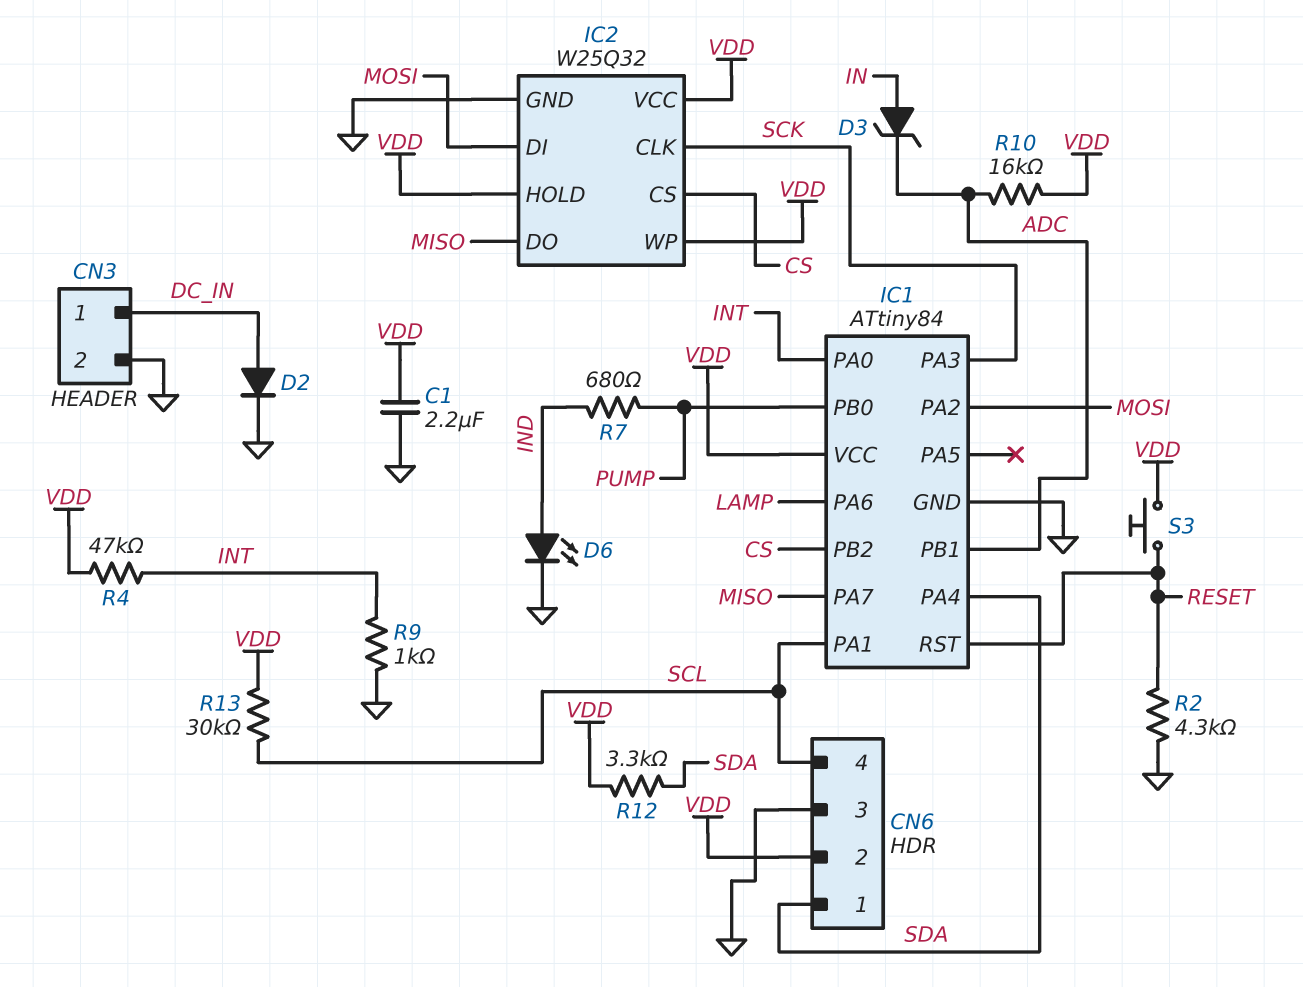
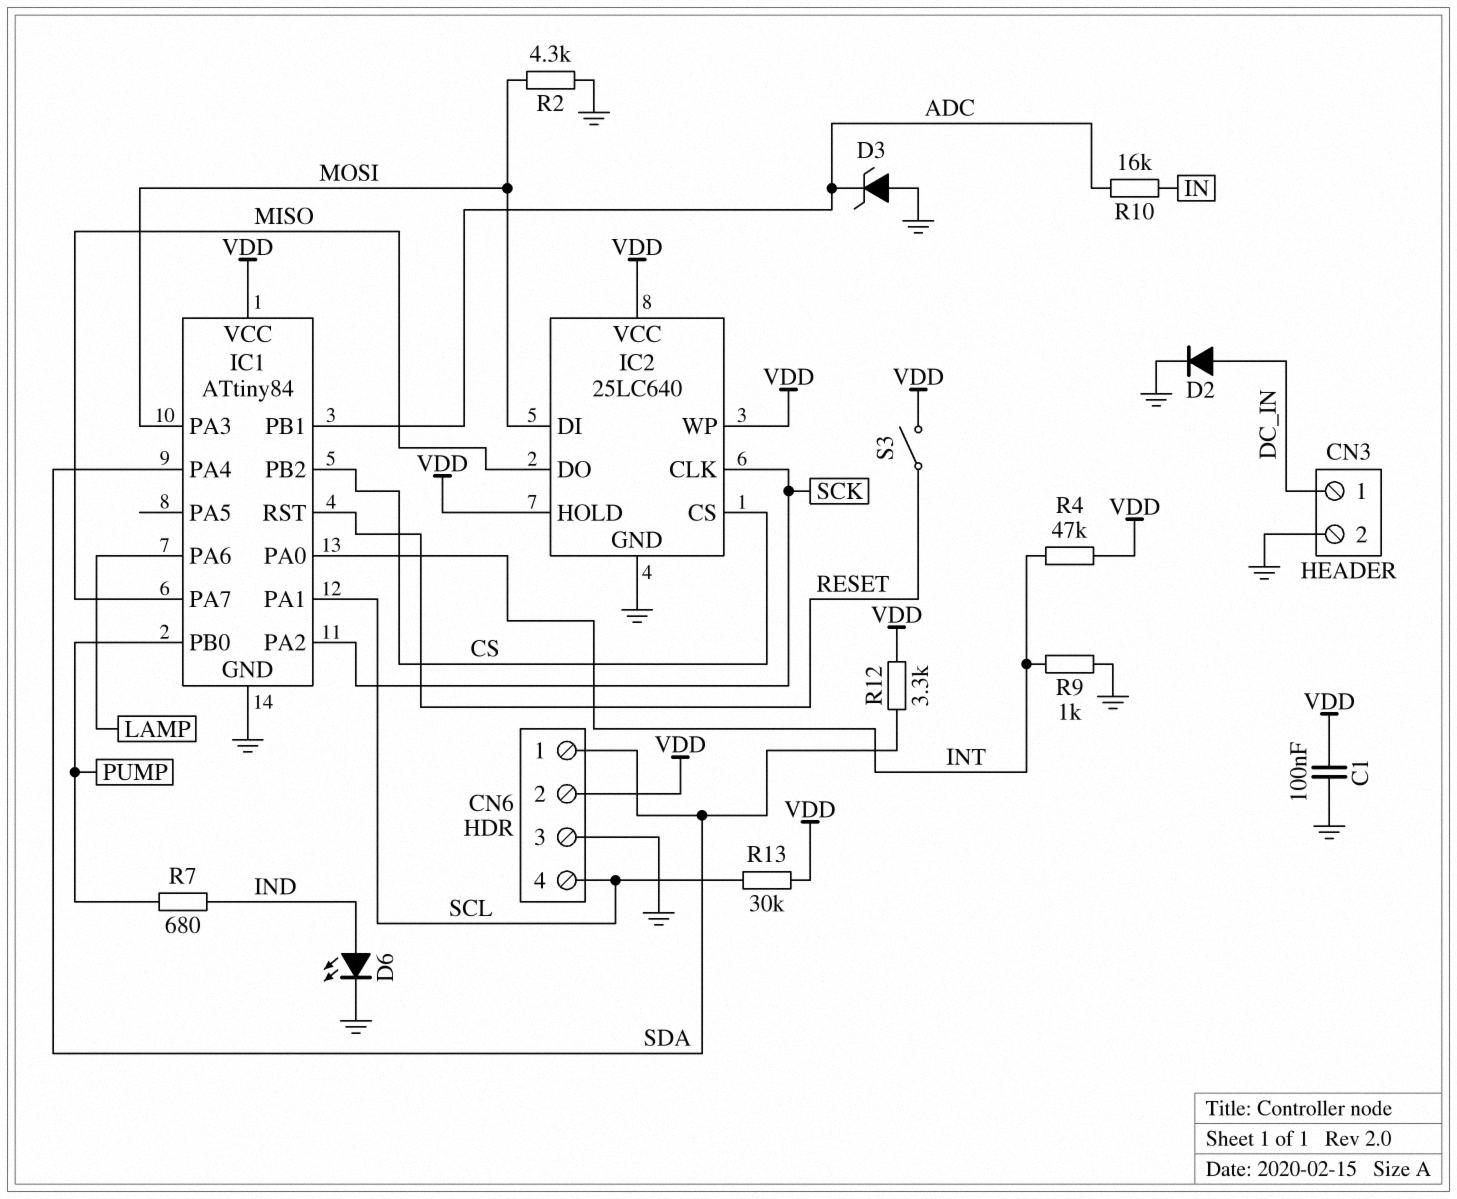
C1: 2.2uF (GND, VDD) -> 100nF (GND, VDD)
D3: zener (A IN, K ADC) -> zener (A GND, K ADC)
IC1 pin PA2: MOSI -> SCK
IC1 pin PA3: SCK -> MOSI
IC2: W25Q32 -> 25LC640
R2: 4.3k (GND, RESET) -> 4.3k (GND, MOSI)
R10: 16k (ADC, VDD) -> 16k (ADC, IN)
S3: button (RESET, VDD) -> switch (RESET, VDD)

